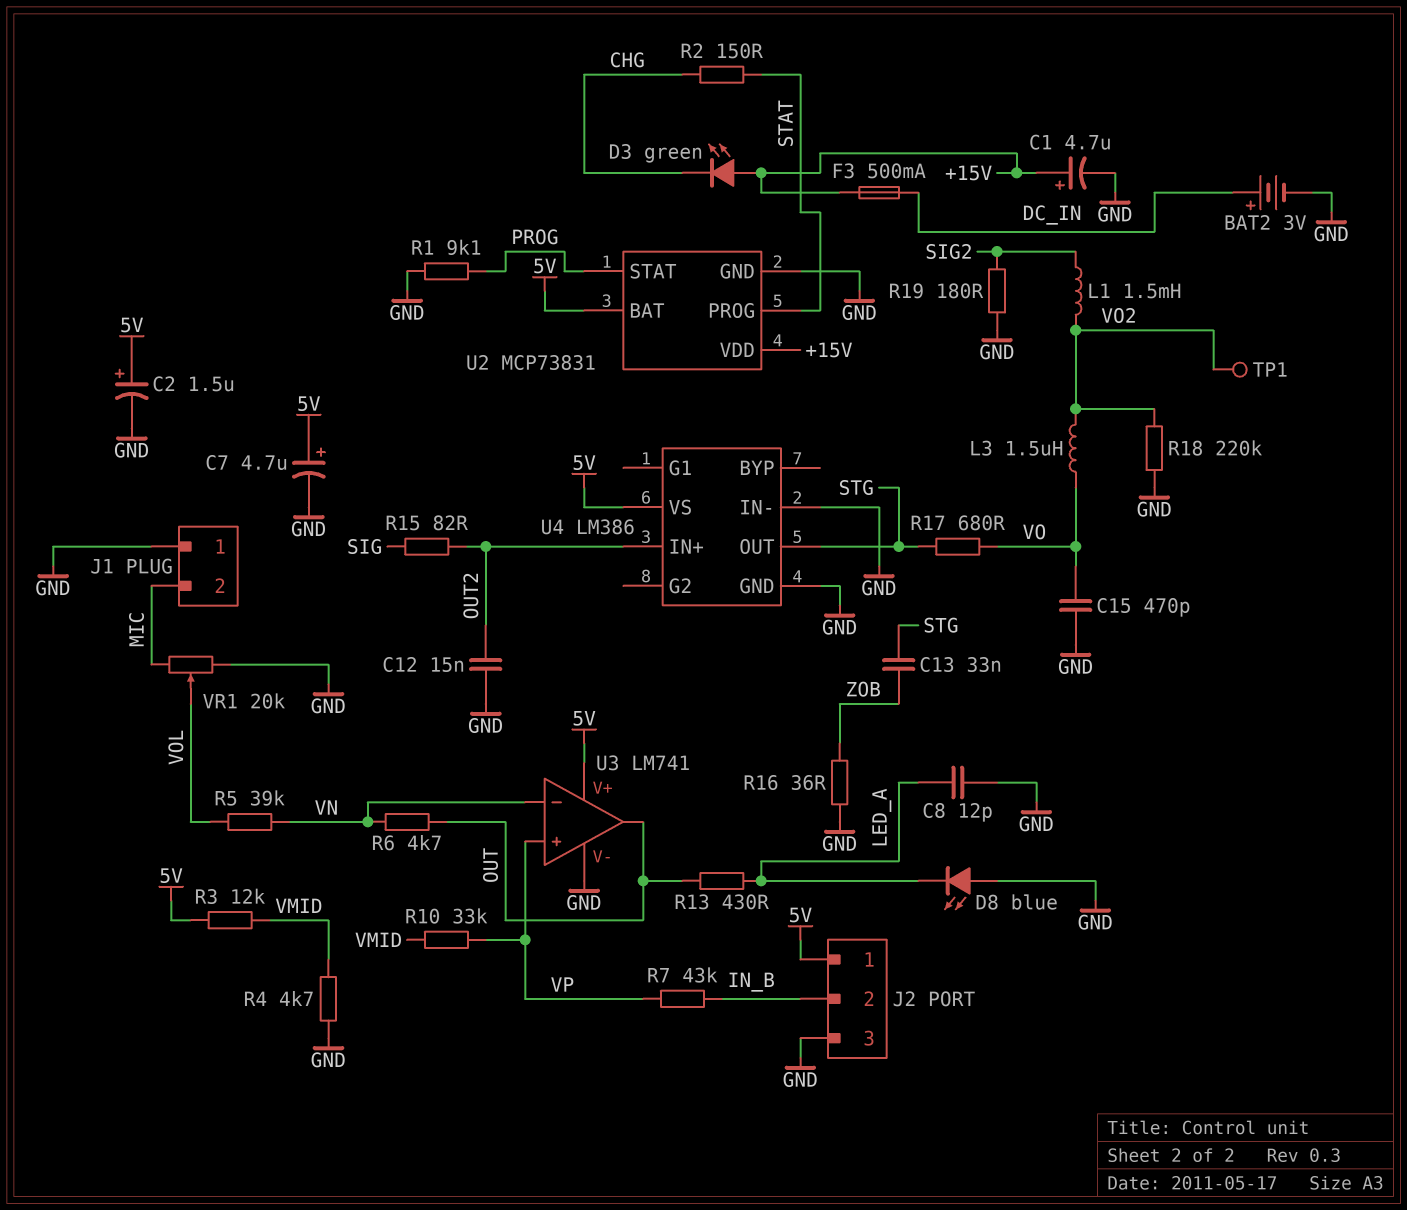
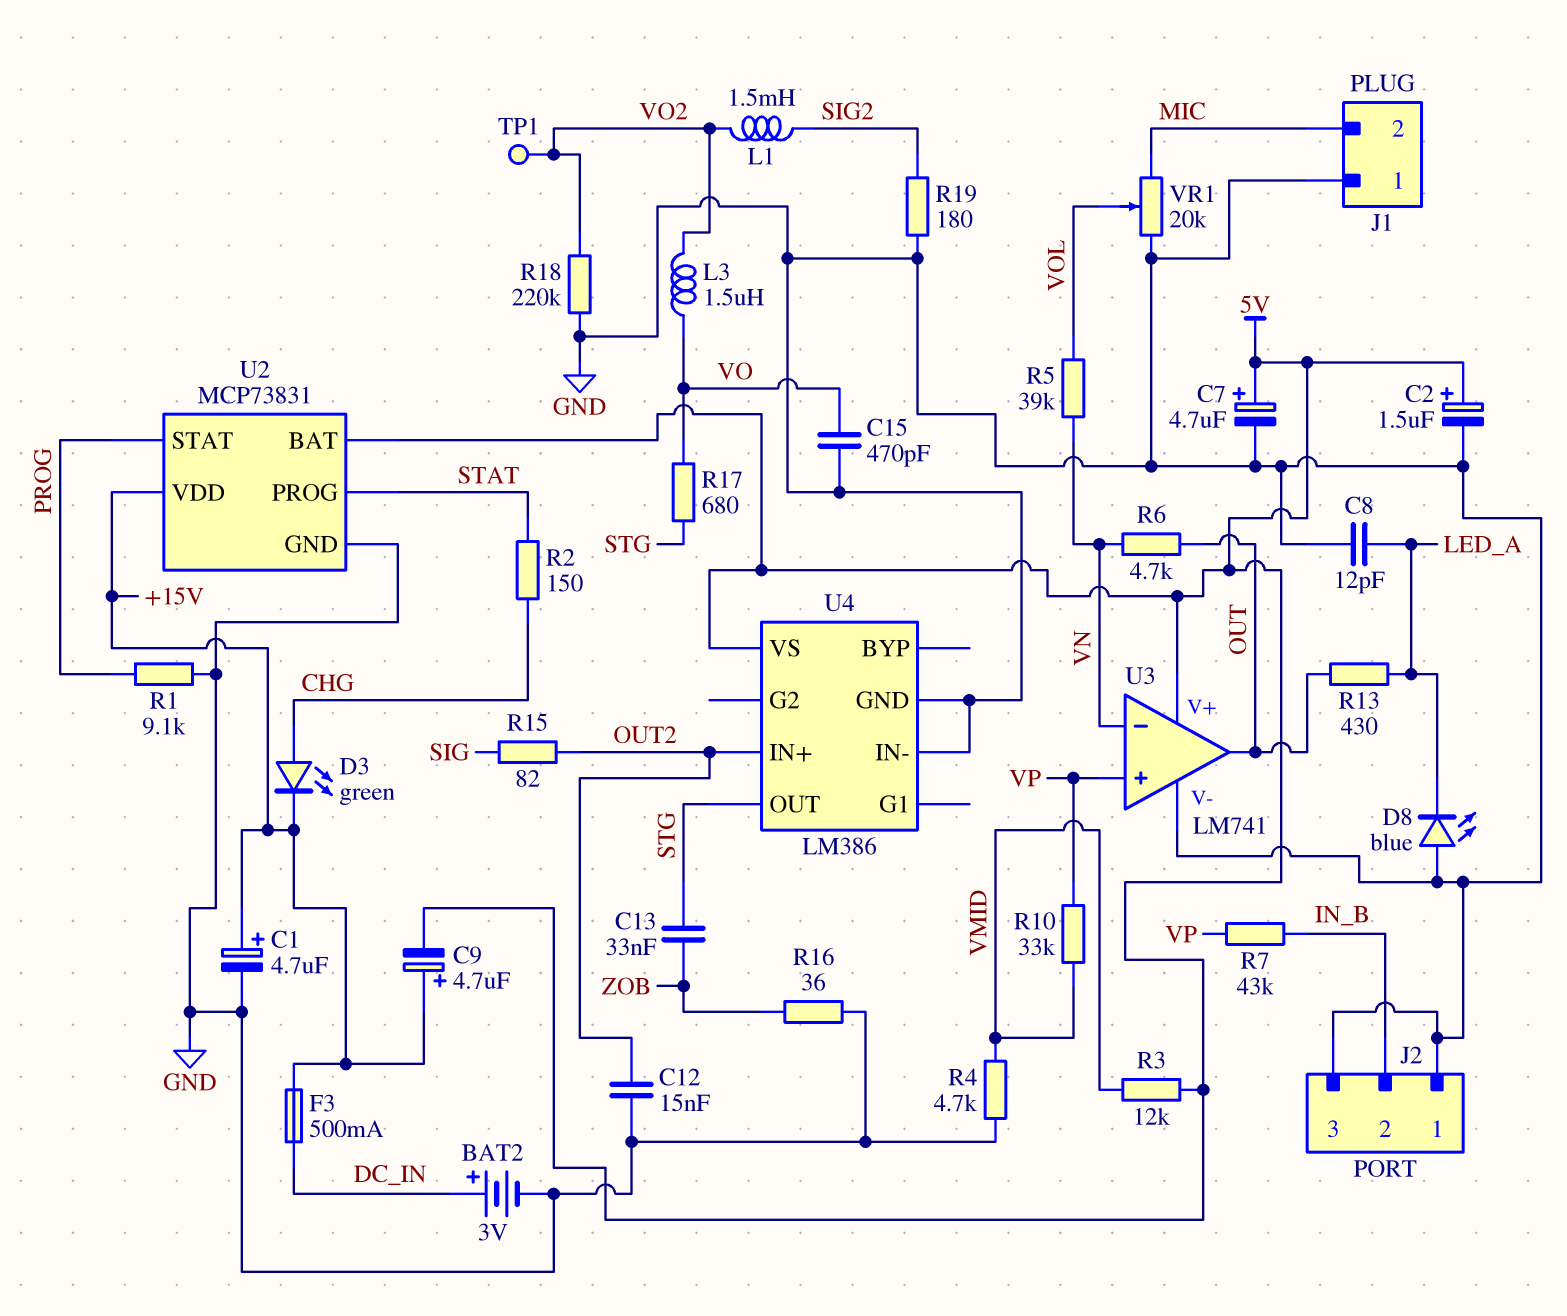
C9: none -> 4.7uF (plus +15V, minus 5V)
D3: LED green (A +15V, K CHG) -> LED green (A CHG, K +15V)
J2 pin 1: 5V -> GND

